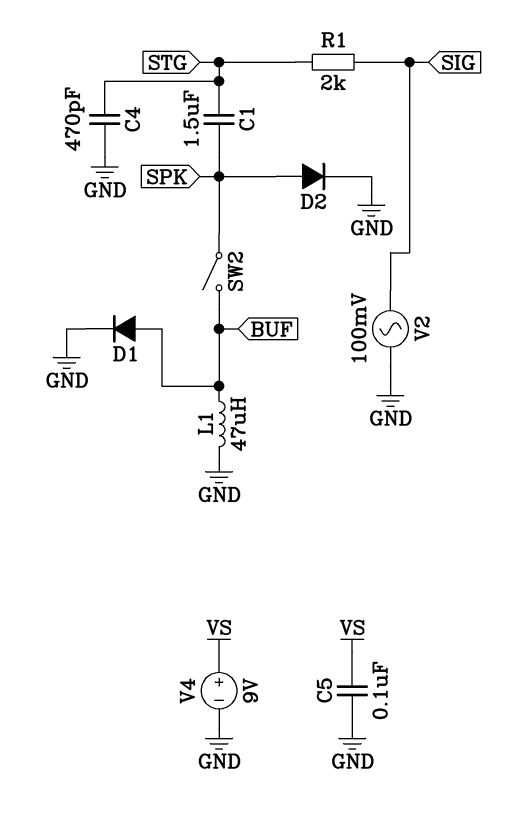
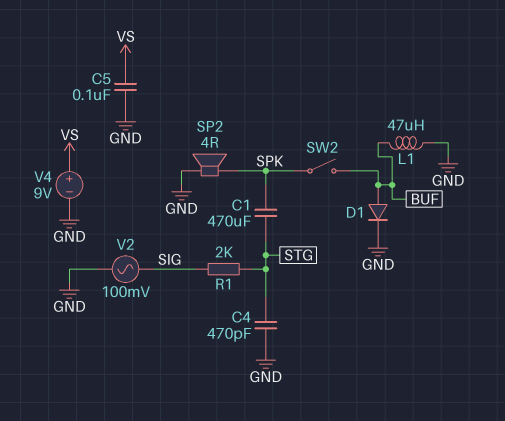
C1: 1.5uF (SPK, STG) -> 470uF (SPK, STG)
D2: diode (A SPK, K GND) -> none
SP2: none -> speaker 4R (GND, SPK)

